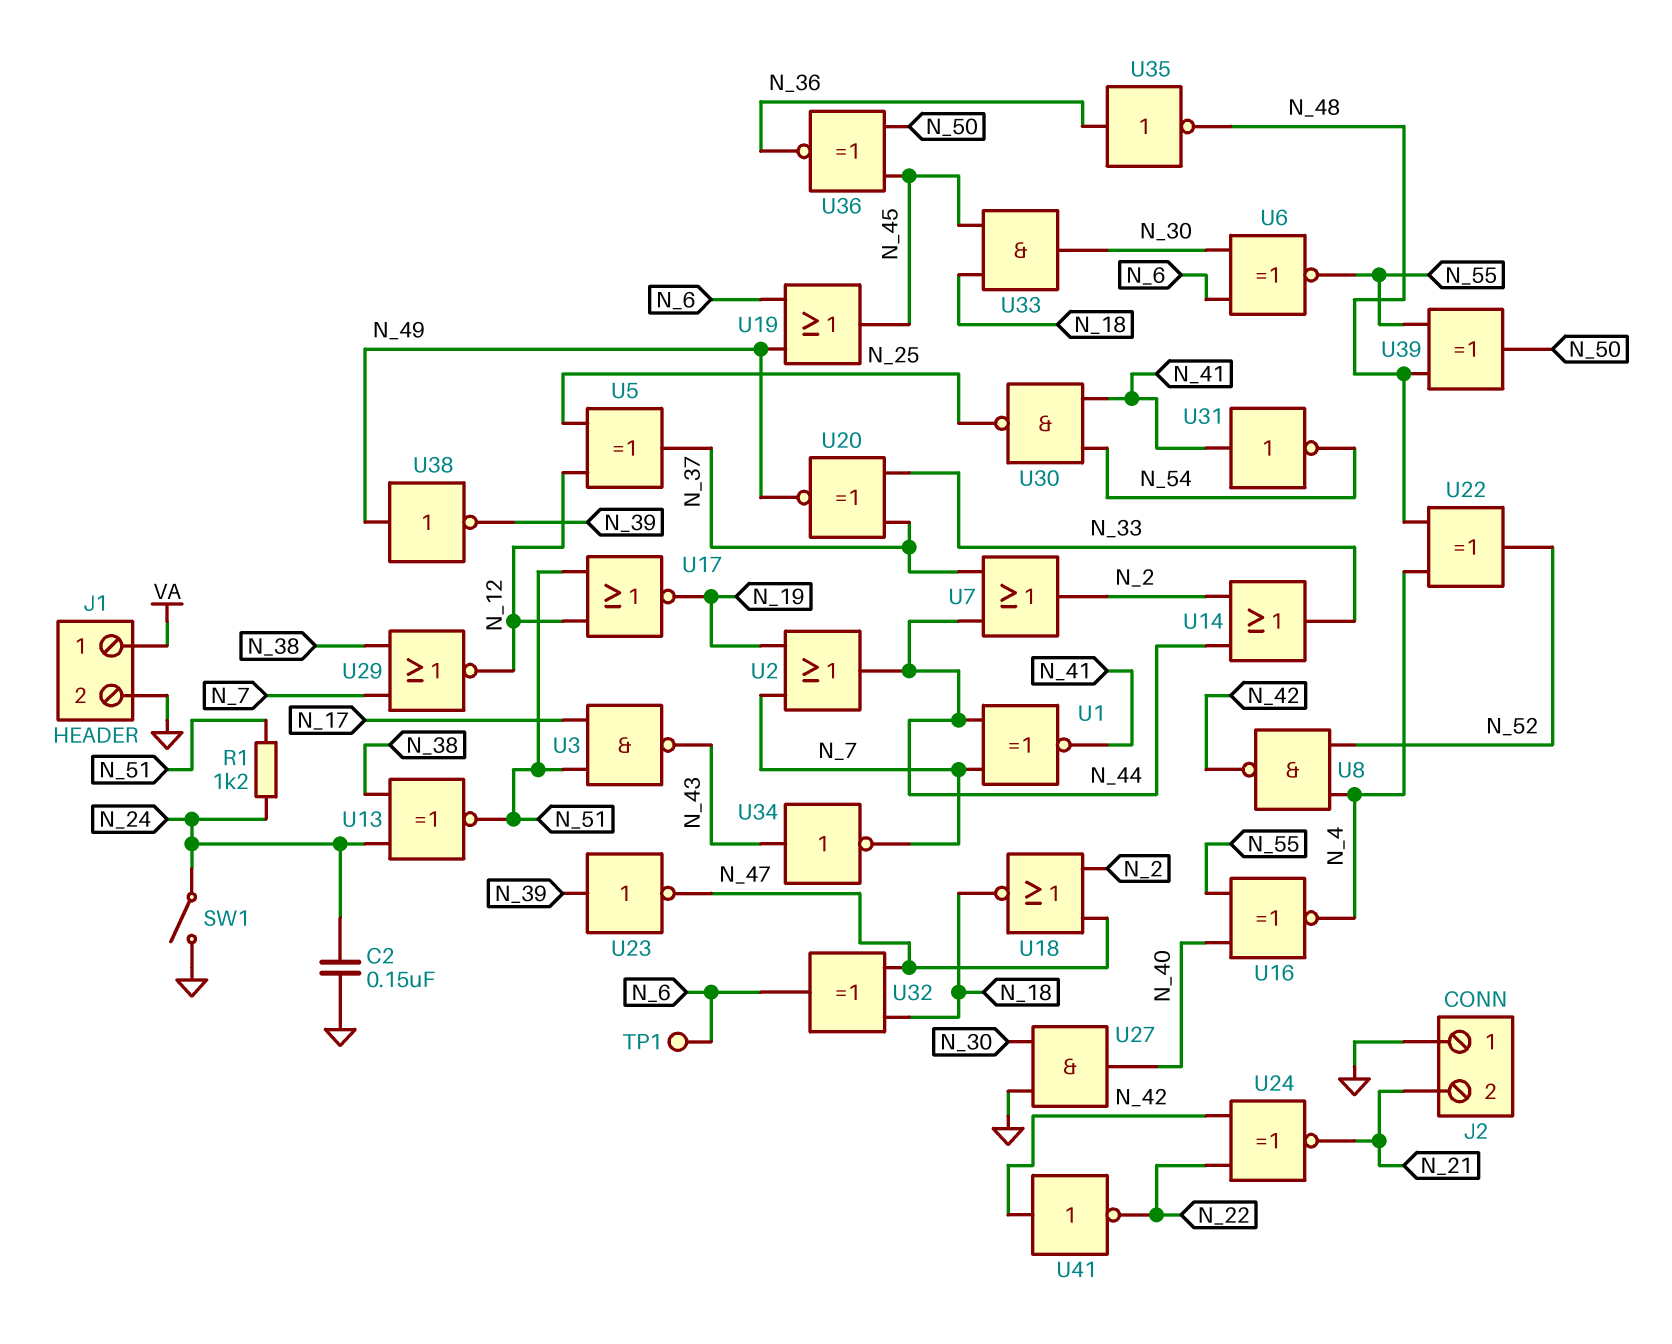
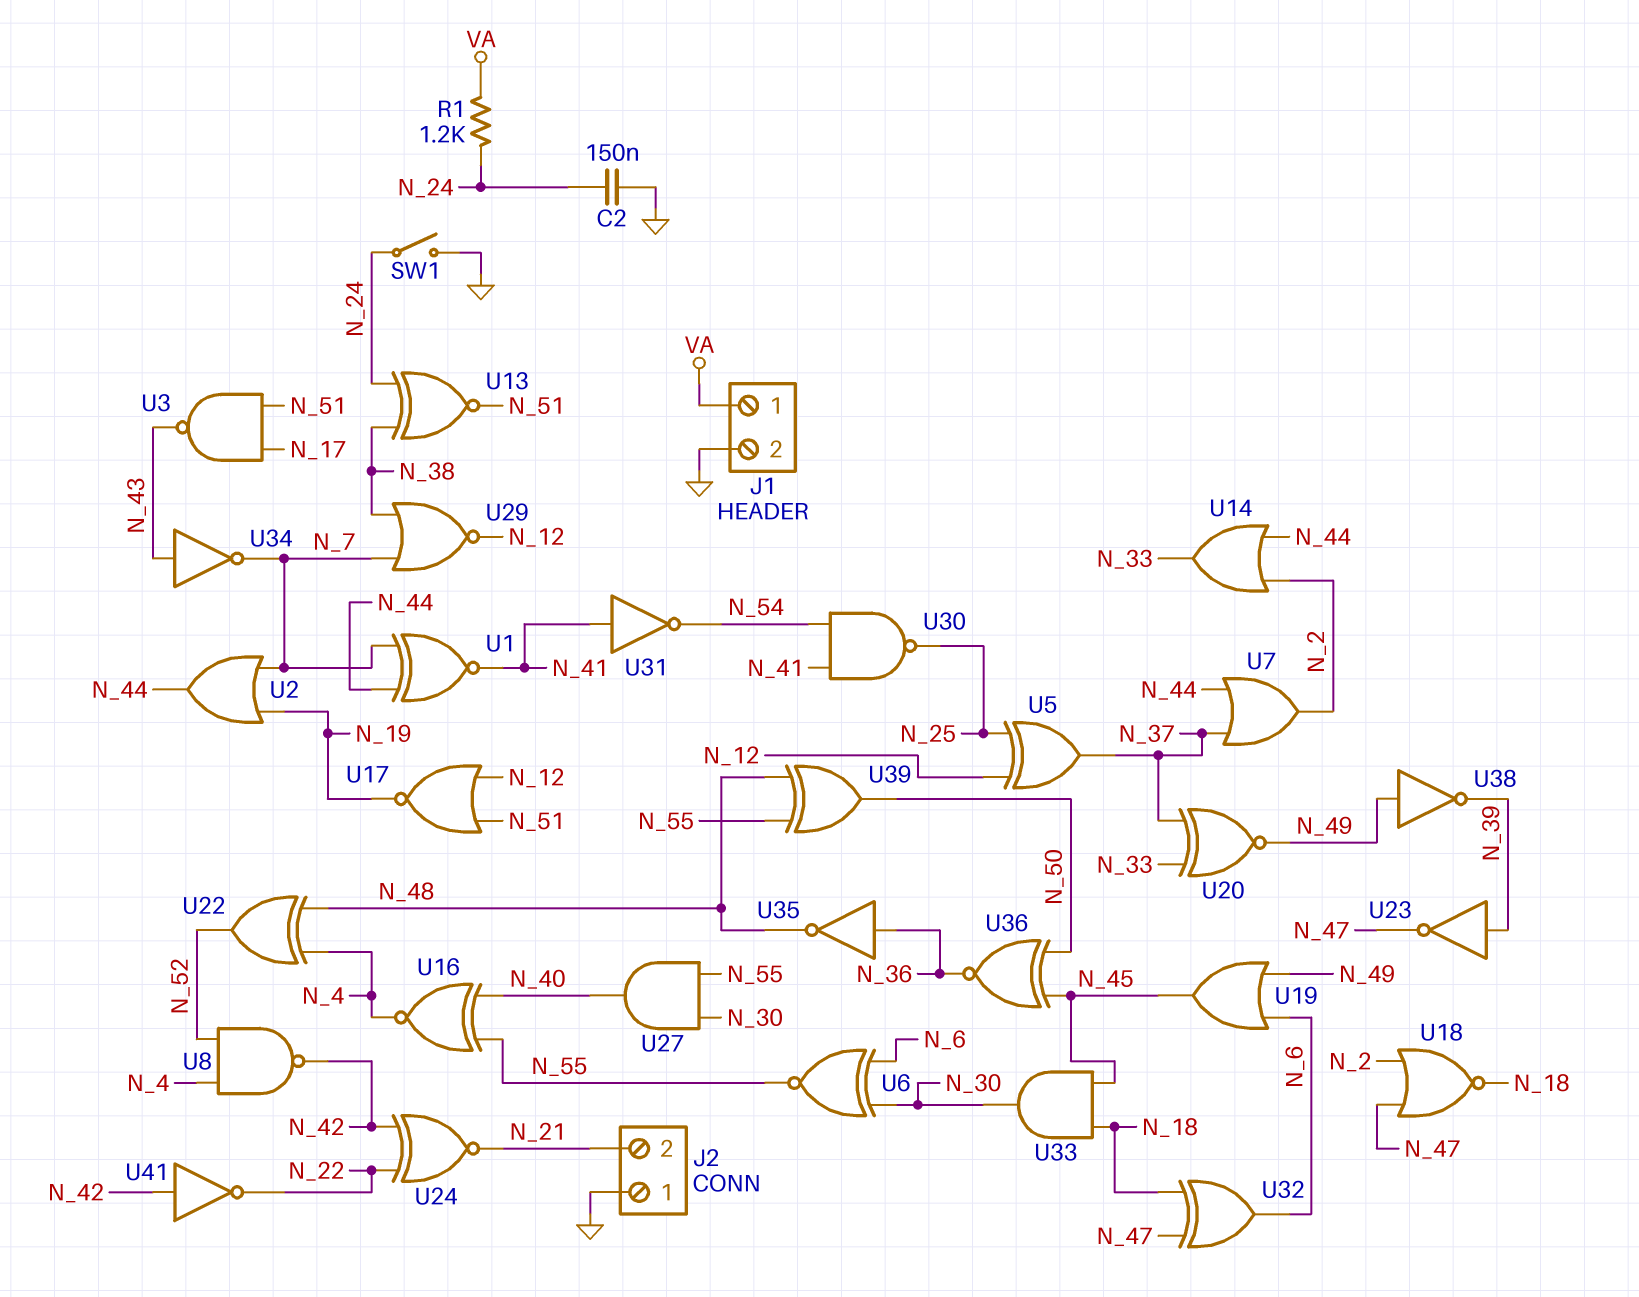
R1: 1.2k (N_24, N_51) -> 1.2k (N_24, VA)
TP1: test point (N_6) -> none
U27: AND (in GND, in N_30, out N_40) -> AND (in N_30, in N_55, out N_40)

